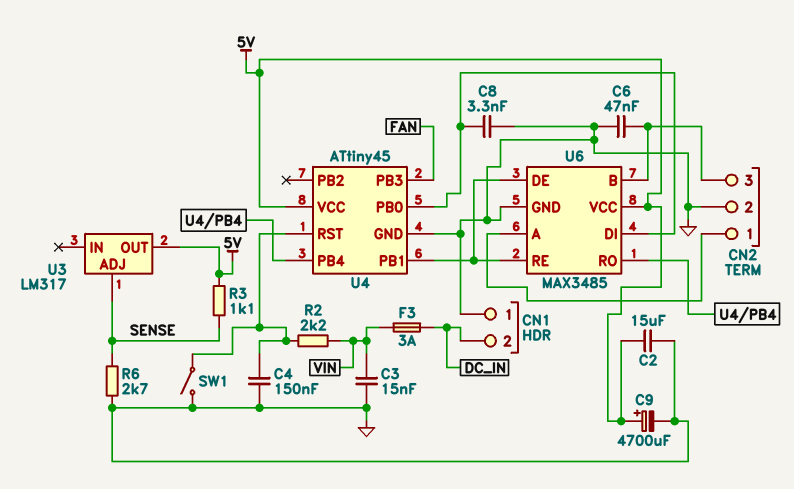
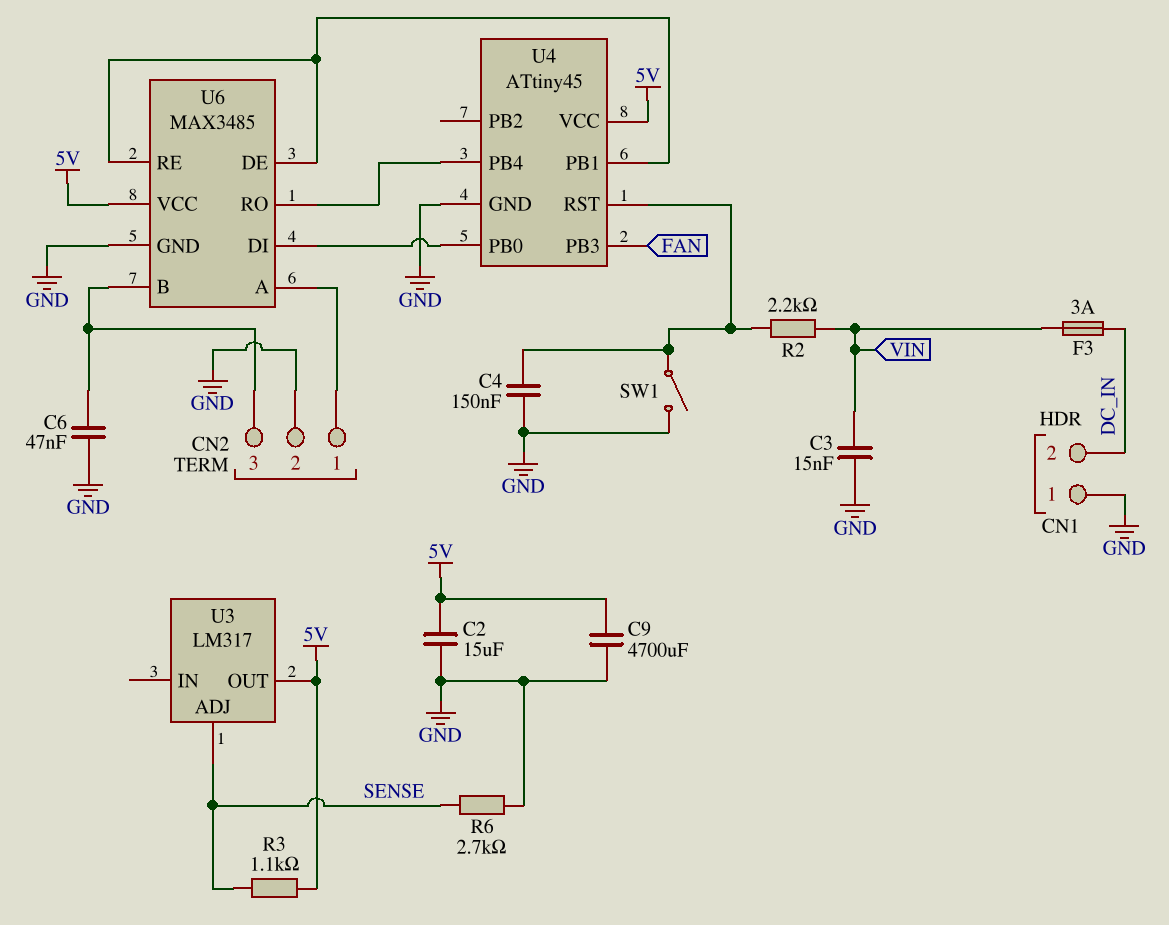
C8: 3.3nF (GND, U4/PB0) -> none
C9: 4700uF (plus 5V, minus GND) -> 4700uF (5V, GND)

